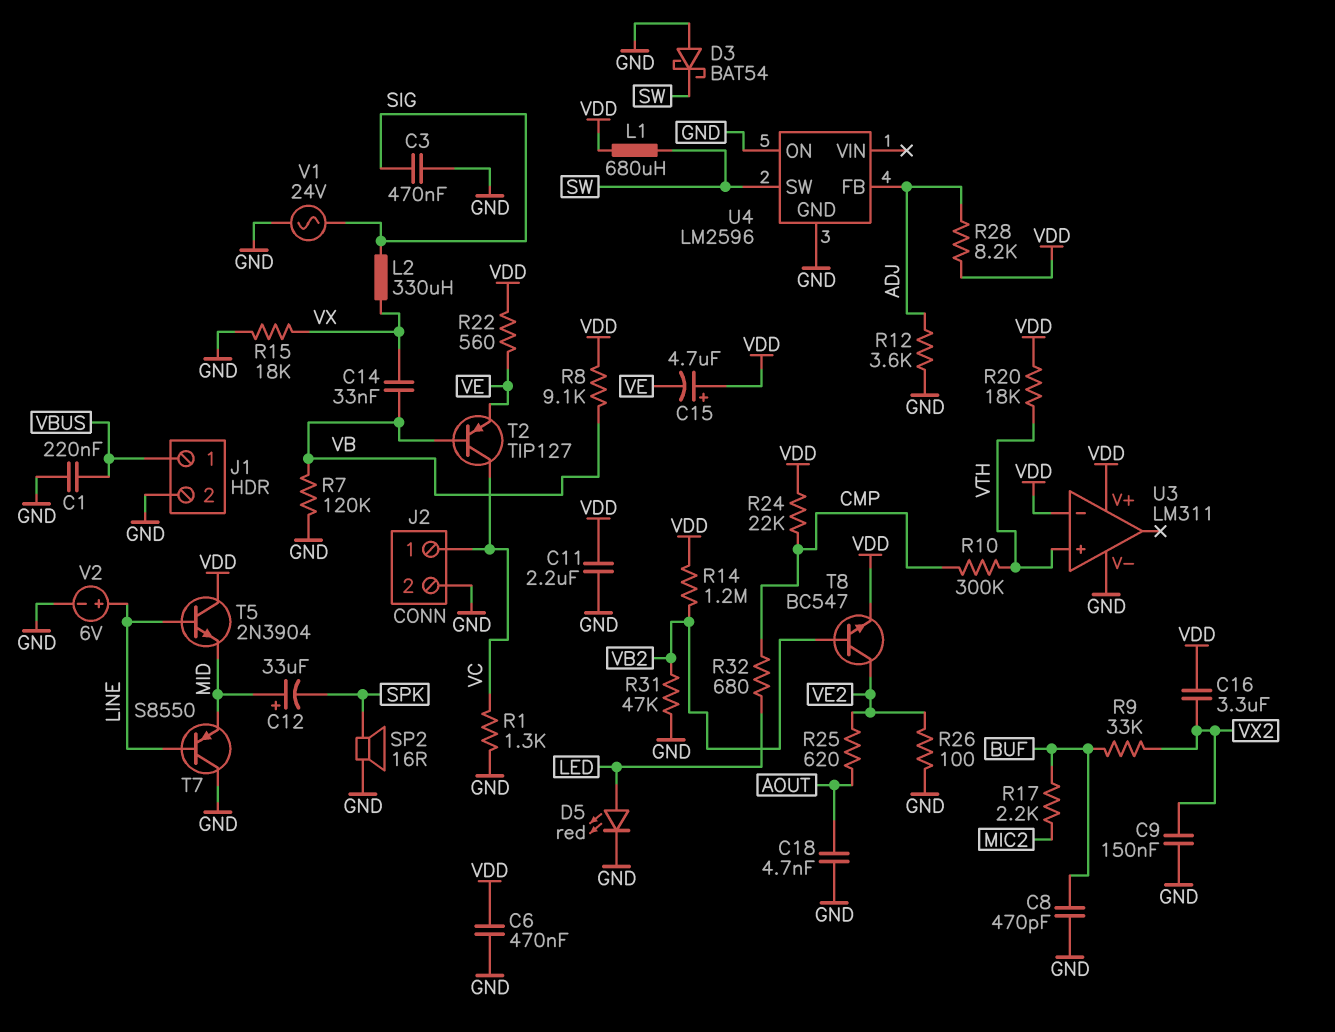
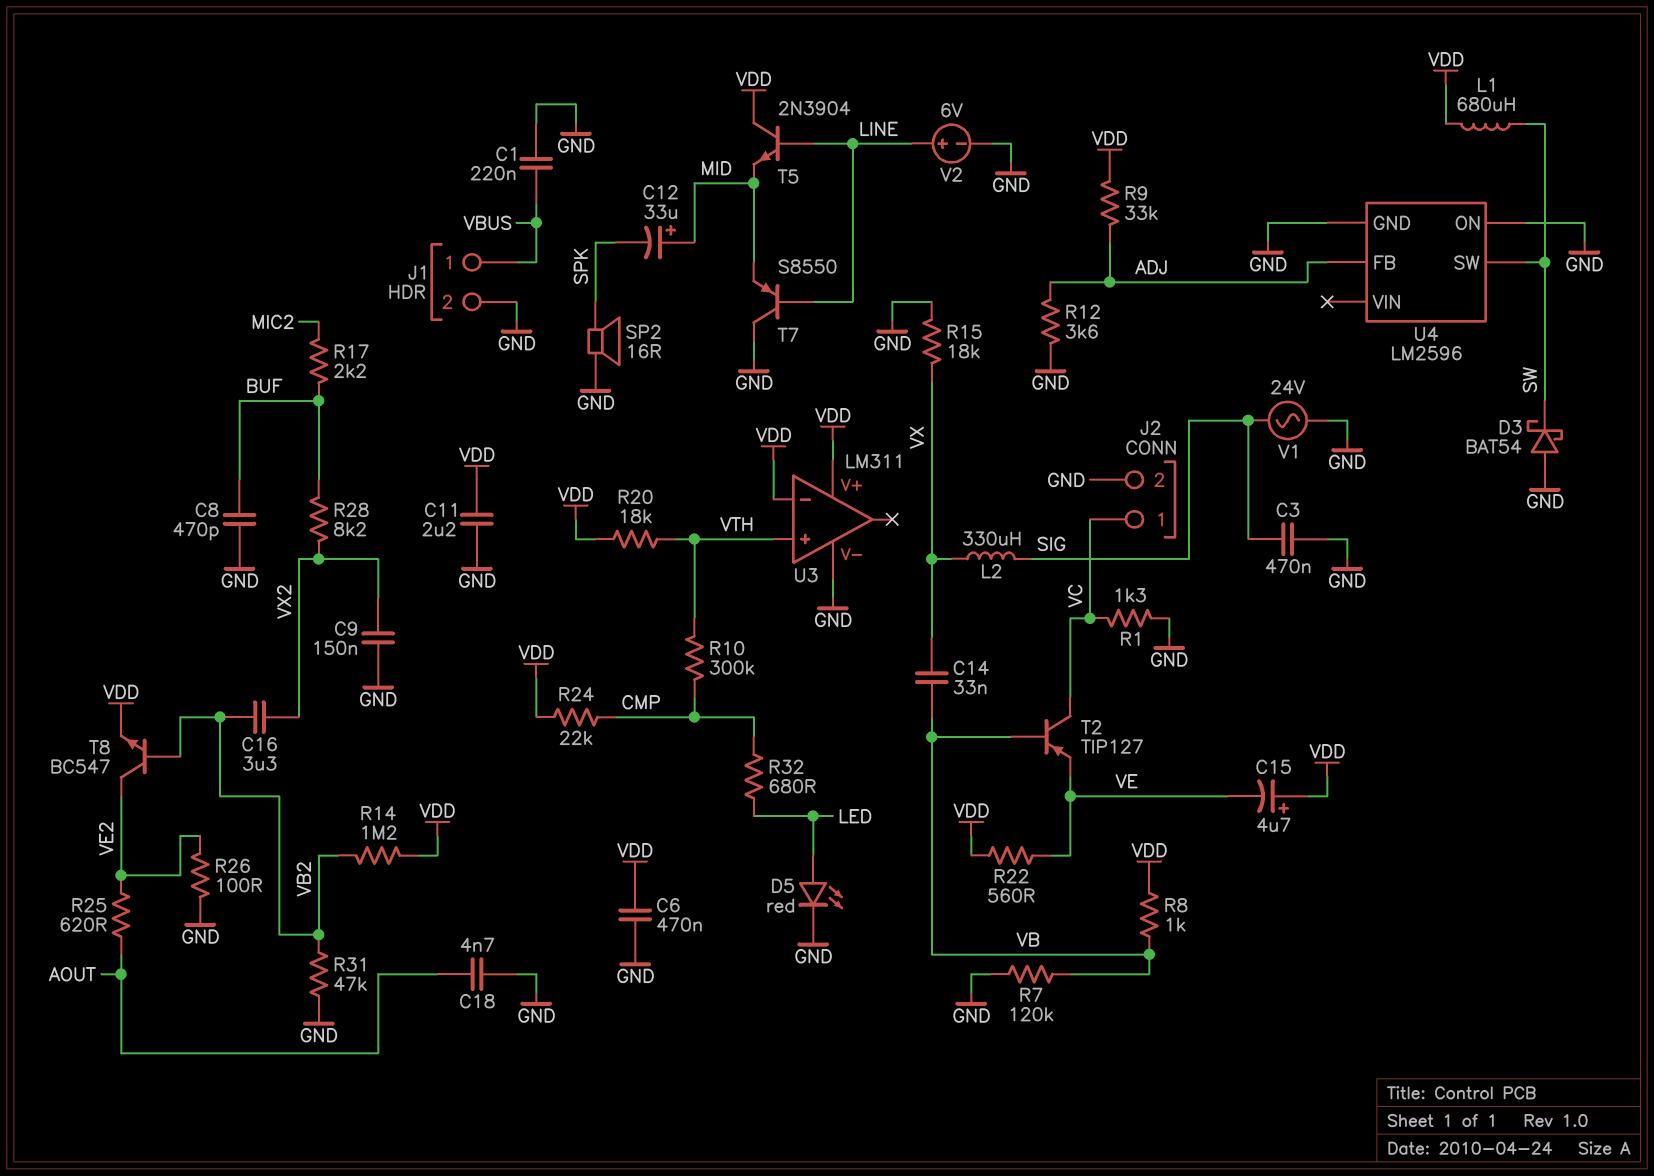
C16: 3.3uF (VDD, VX2) -> 3.3uF (VB2, VX2)
R8: 9.1k (VB, VDD) -> 1k (VB, VDD)
R9: 33k (BUF, VX2) -> 33k (ADJ, VDD)
R28: 8.2k (ADJ, VDD) -> 8.2k (BUF, VX2)

